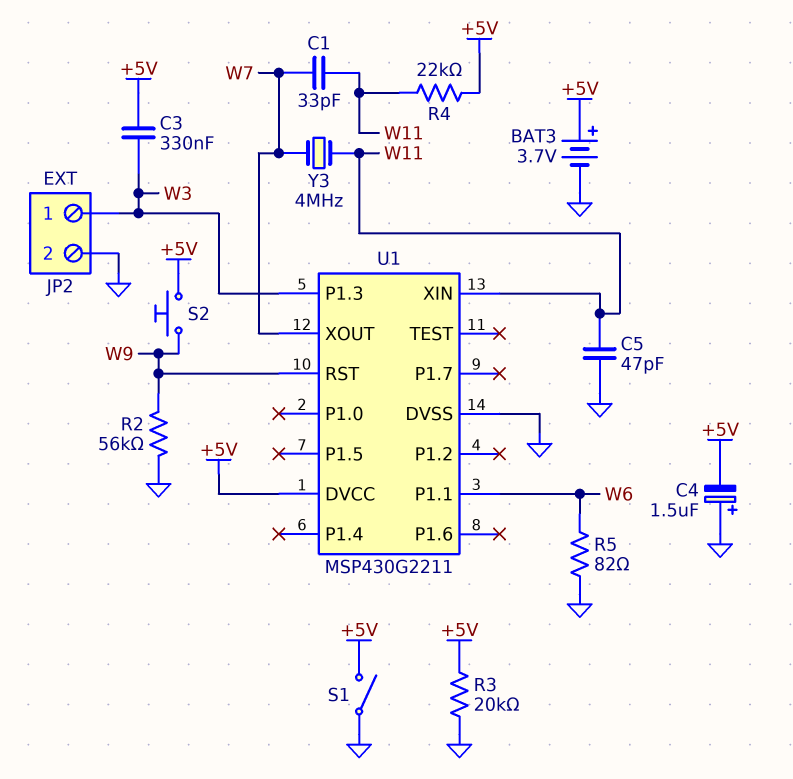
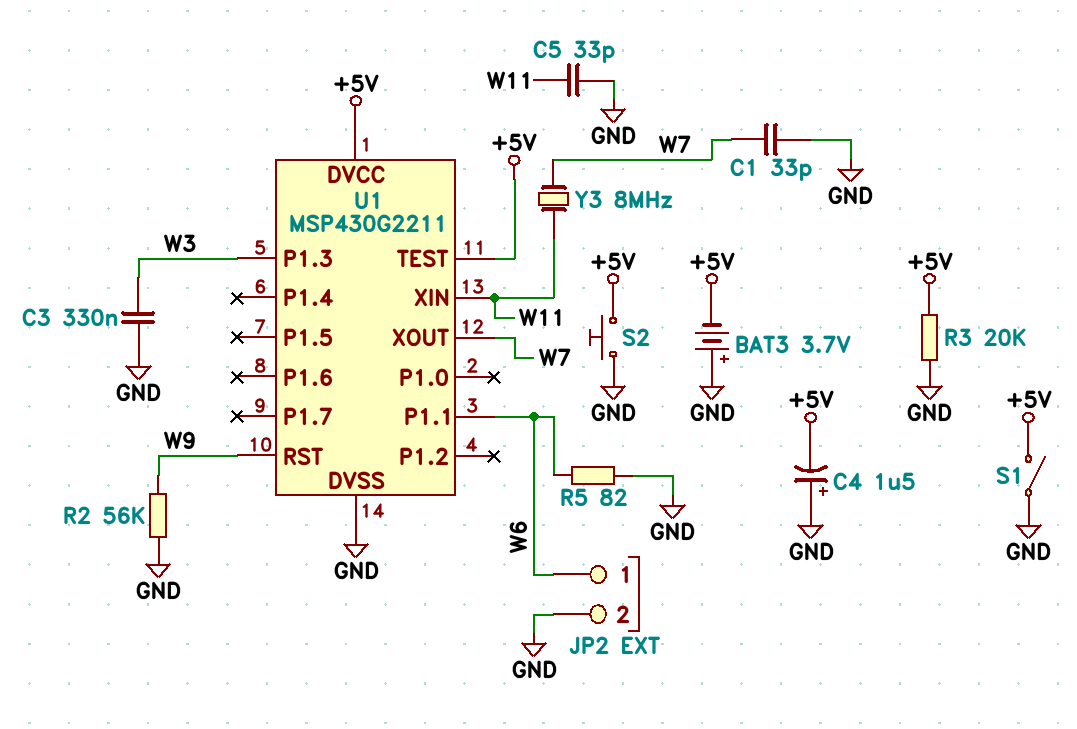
BAT3: 3.7V (plus +5V, minus GND) -> 3.7V (plus GND, minus +5V)
C1: 33pF (W7, W11) -> 33pF (GND, W7)
C3: 330nF (+5V, W3) -> 330nF (GND, W3)
C5: 47pF (GND, W11) -> 33pF (GND, W11)
JP2 pin 1: W3 -> W6
R4: 22k (+5V, W11) -> none
S2: button (+5V, W9) -> button (+5V, GND)
U1 pin TEST: none -> +5V
Y3: 4MHz (W7, W11) -> 8MHz (W7, W11)

